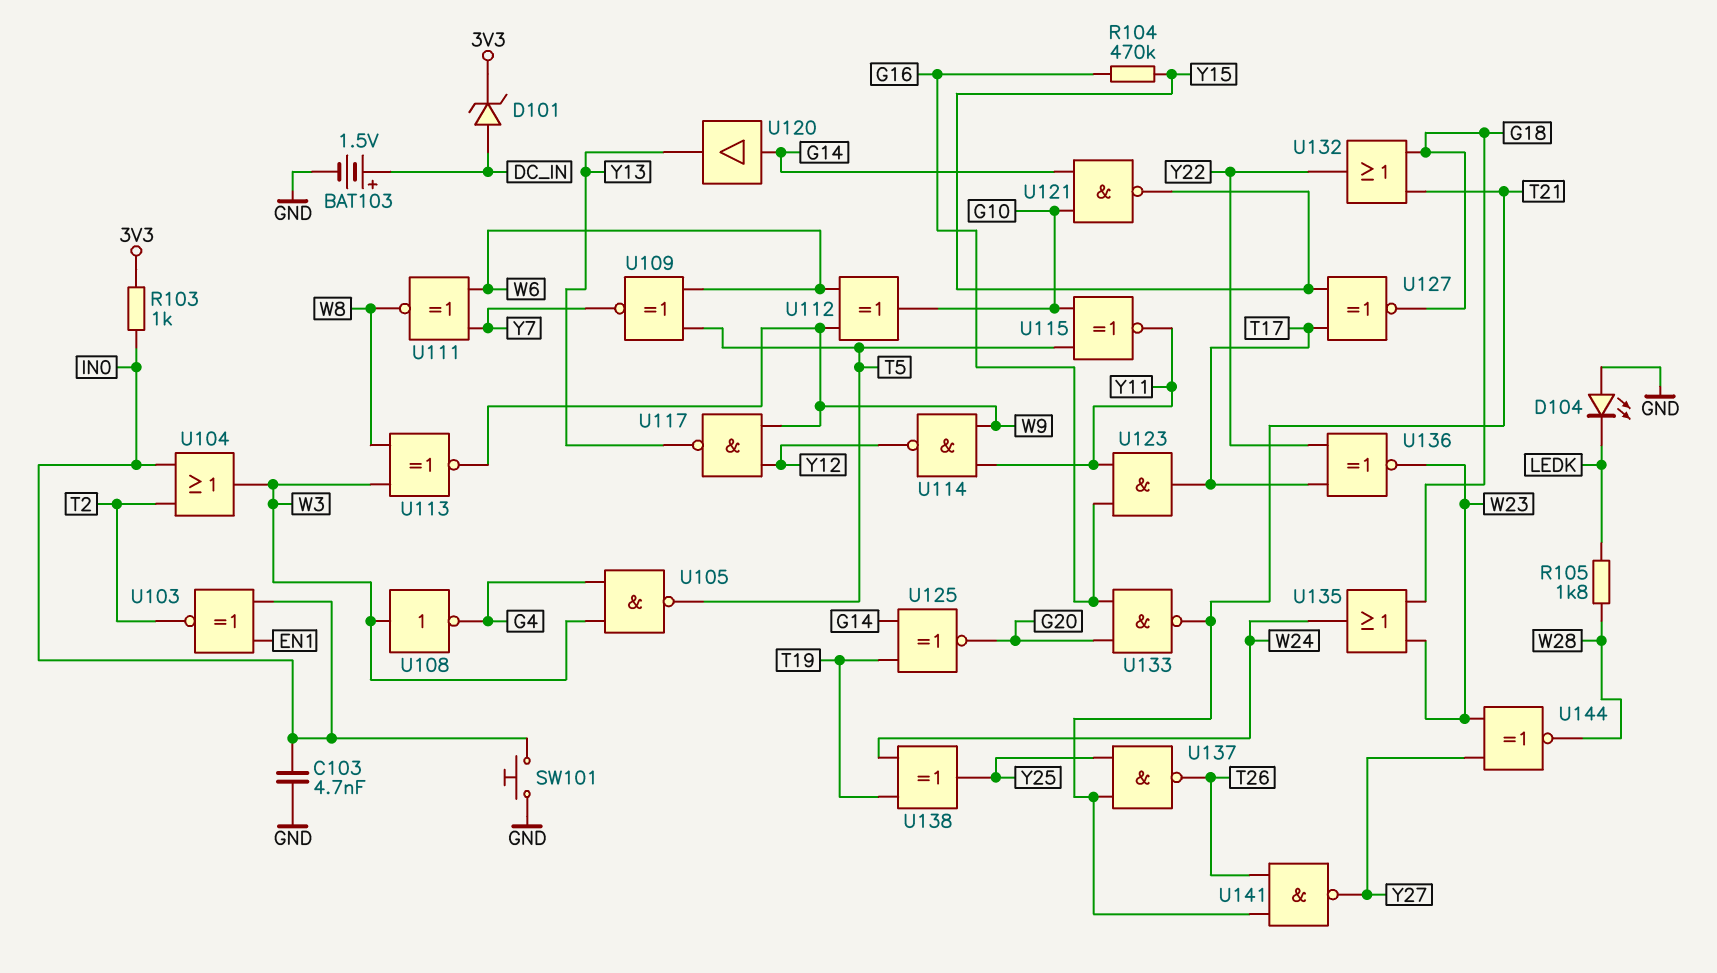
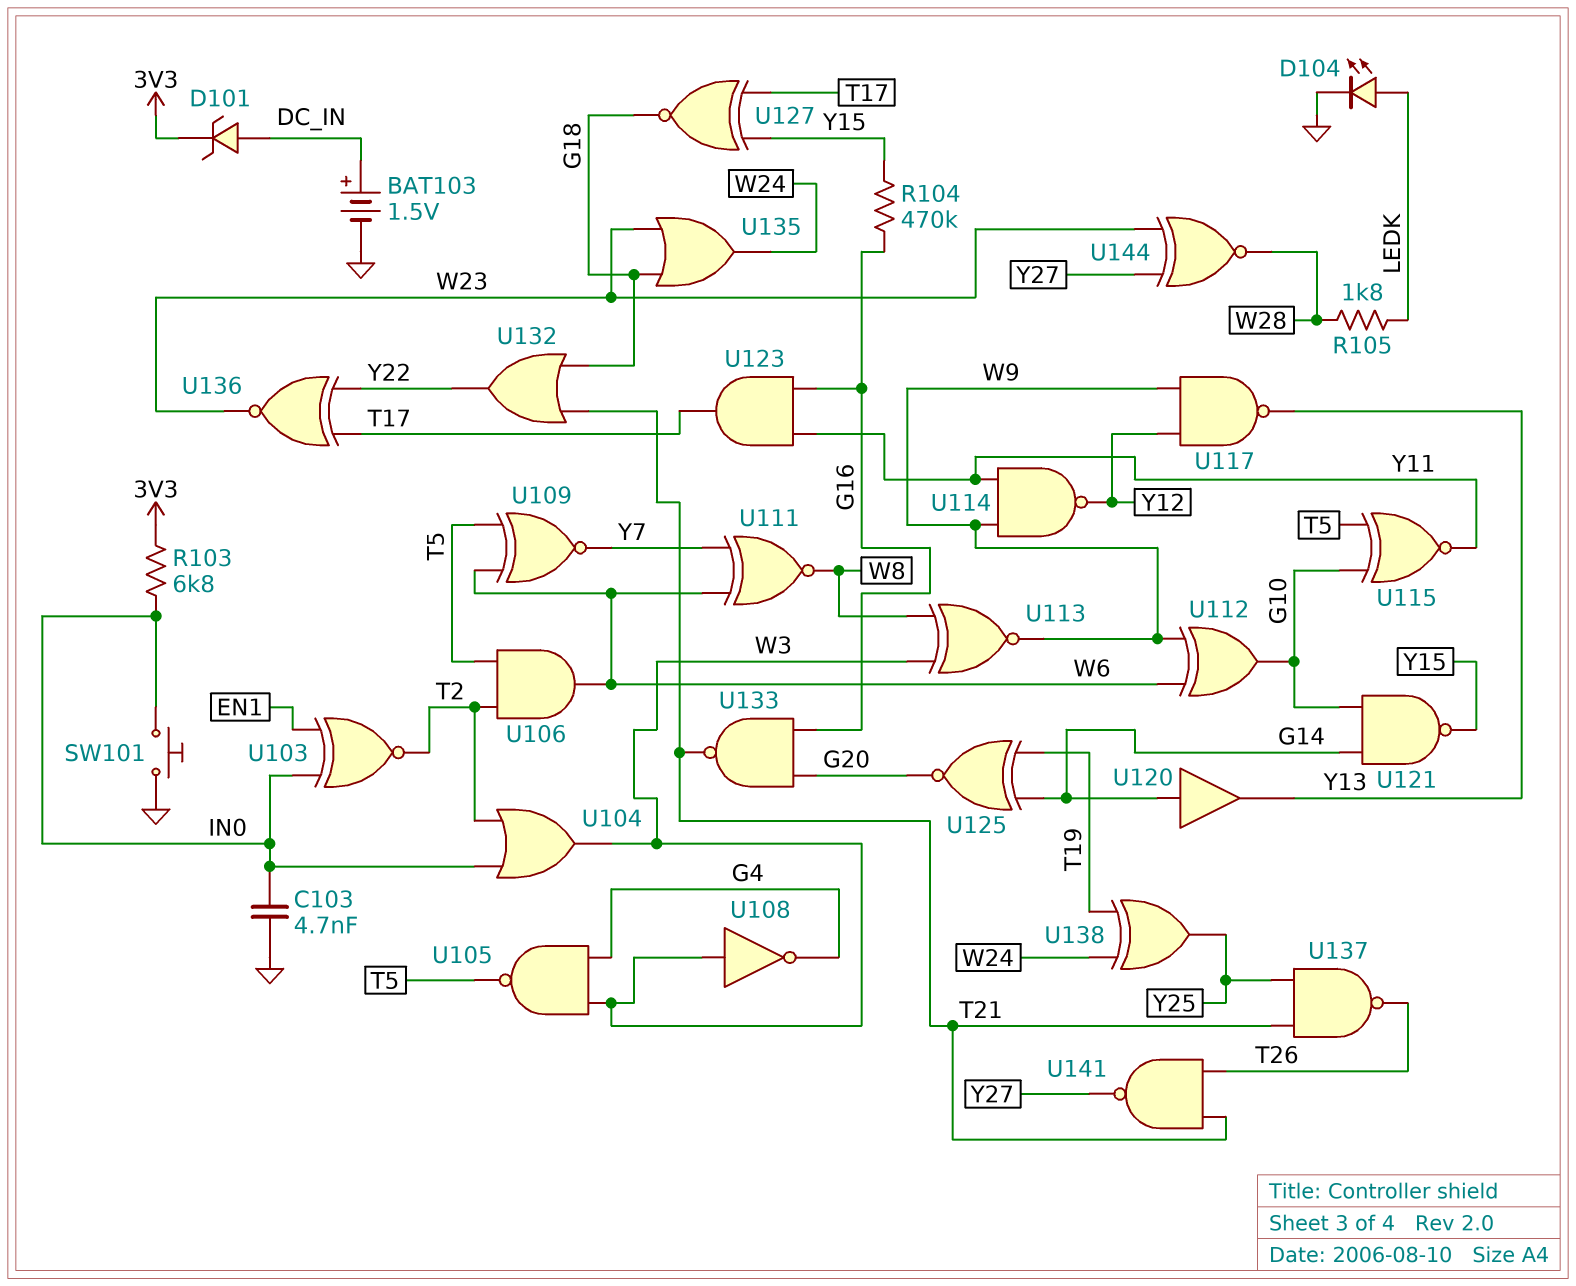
D104: LED (A GND, K LEDK) -> LED (A LEDK, K GND)
R103: 1k (3V3, IN0) -> 6.8k (3V3, IN0)
U106: none -> AND (in T2, in T5, out W6)

